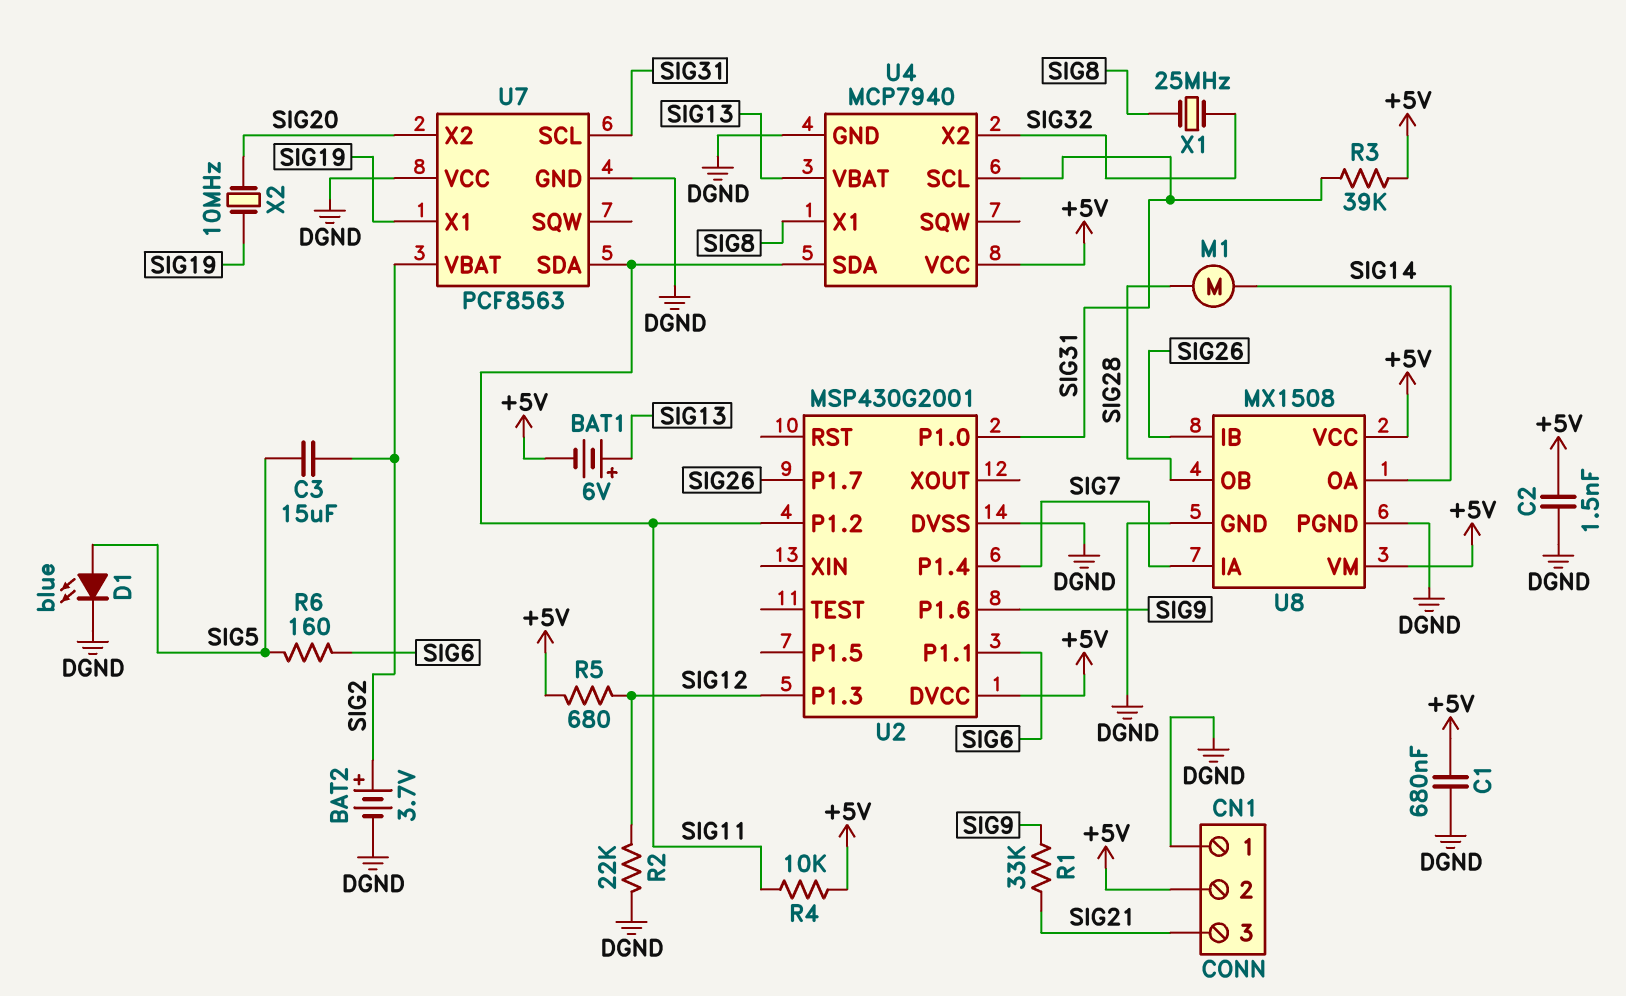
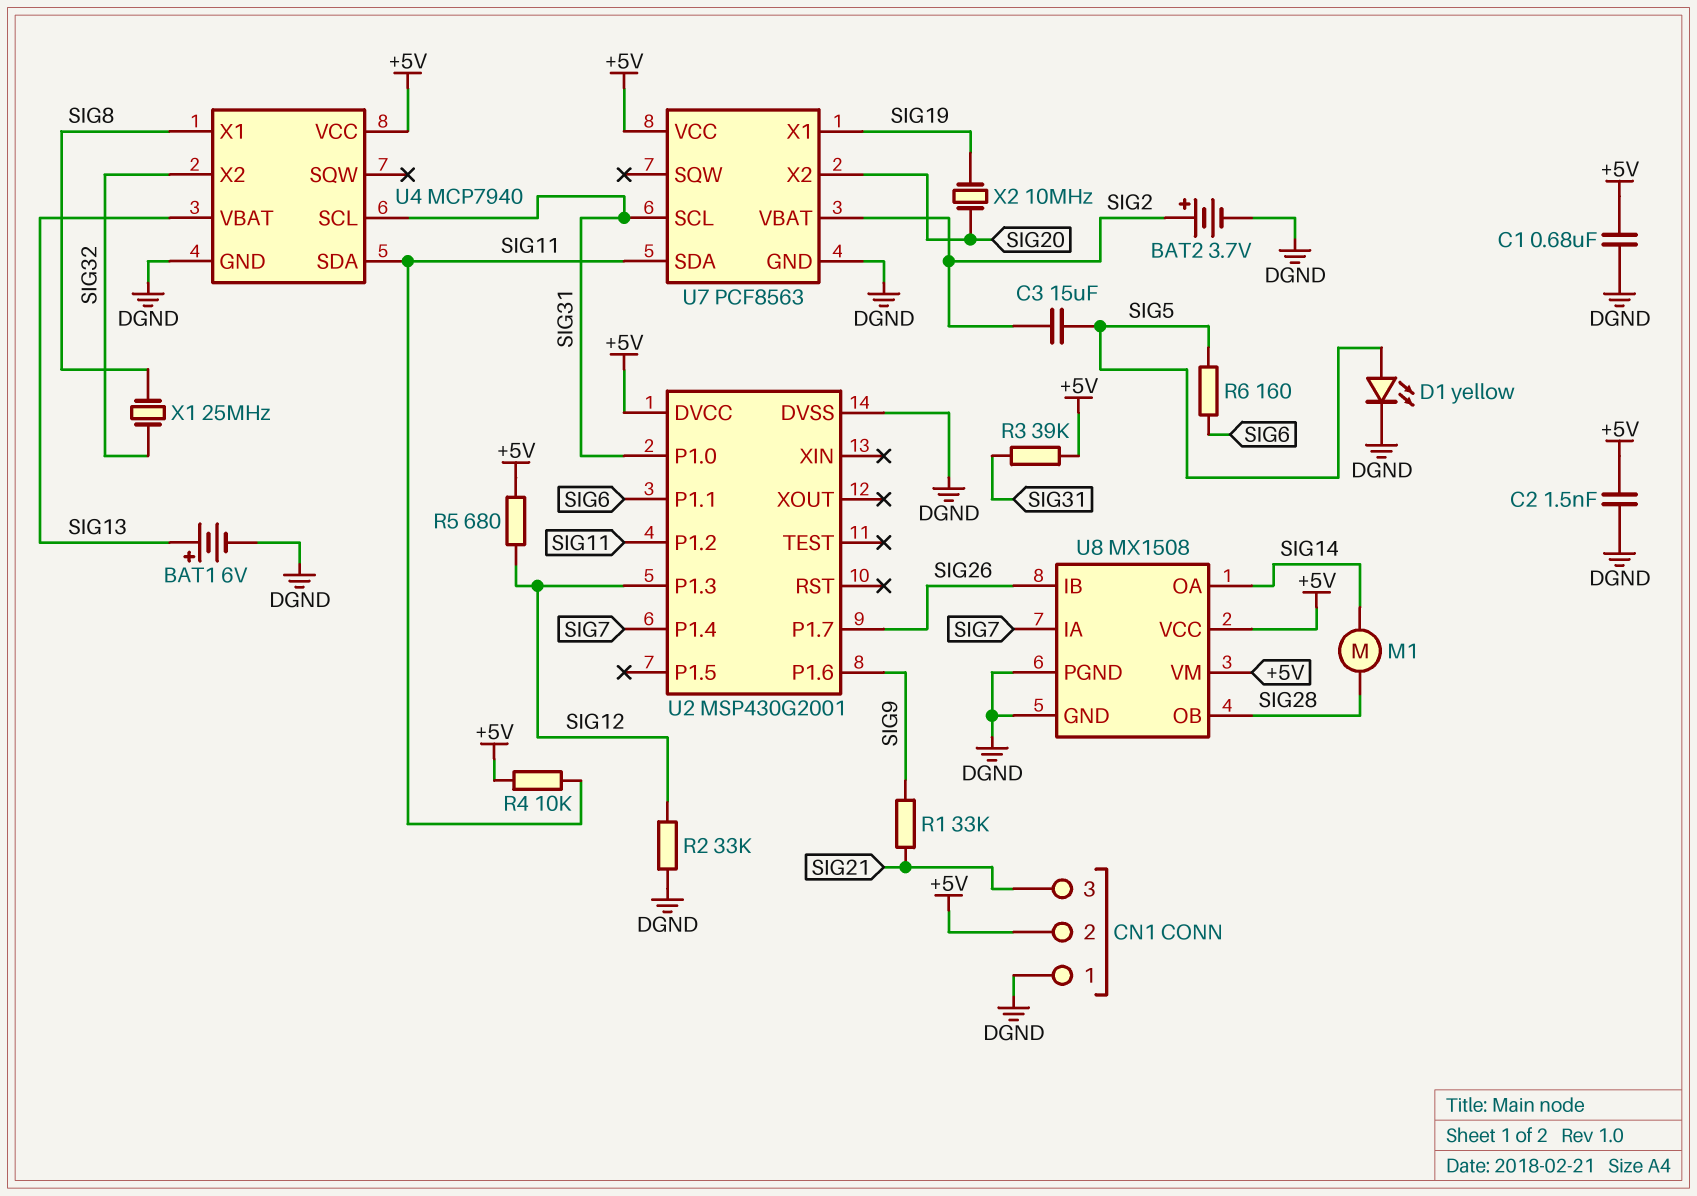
BAT1: 6V (plus SIG13, minus +5V) -> 6V (plus SIG13, minus DGND)
D1: LED blue (A SIG5, K DGND) -> LED yellow (A SIG5, K DGND)
R2: 22k (DGND, SIG12) -> 33k (DGND, SIG12)
U7 pin VCC: DGND -> +5V

